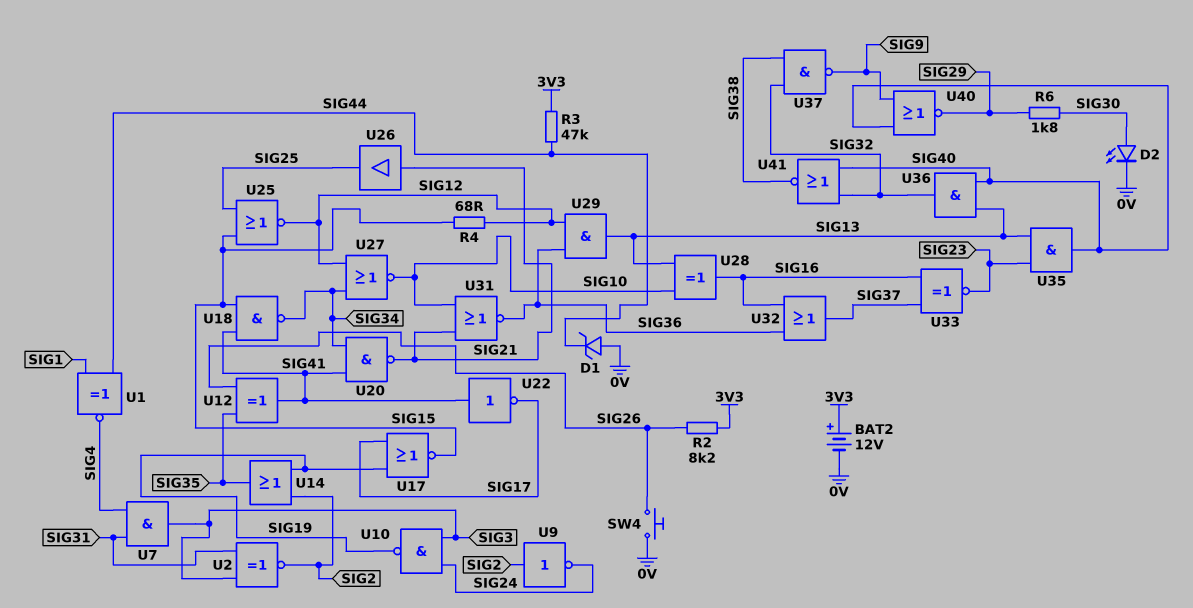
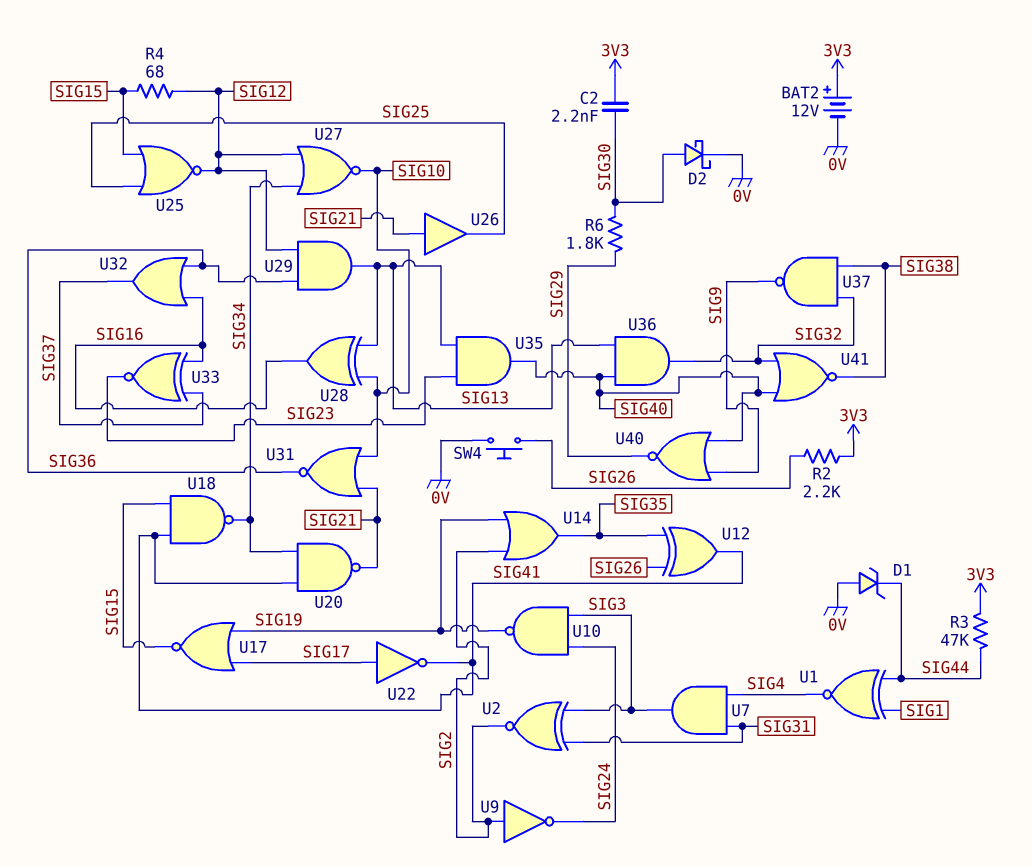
C2: none -> 2.2nF (3V3, SIG30)
D2: LED (A SIG30, K 0V) -> schottky (A SIG30, K 0V)
R2: 8.2k (3V3, SIG26) -> 2.2k (3V3, SIG26)
U22: NOT (in SIG41, out SIG17) -> NOT (in SIG17, out SIG41)

